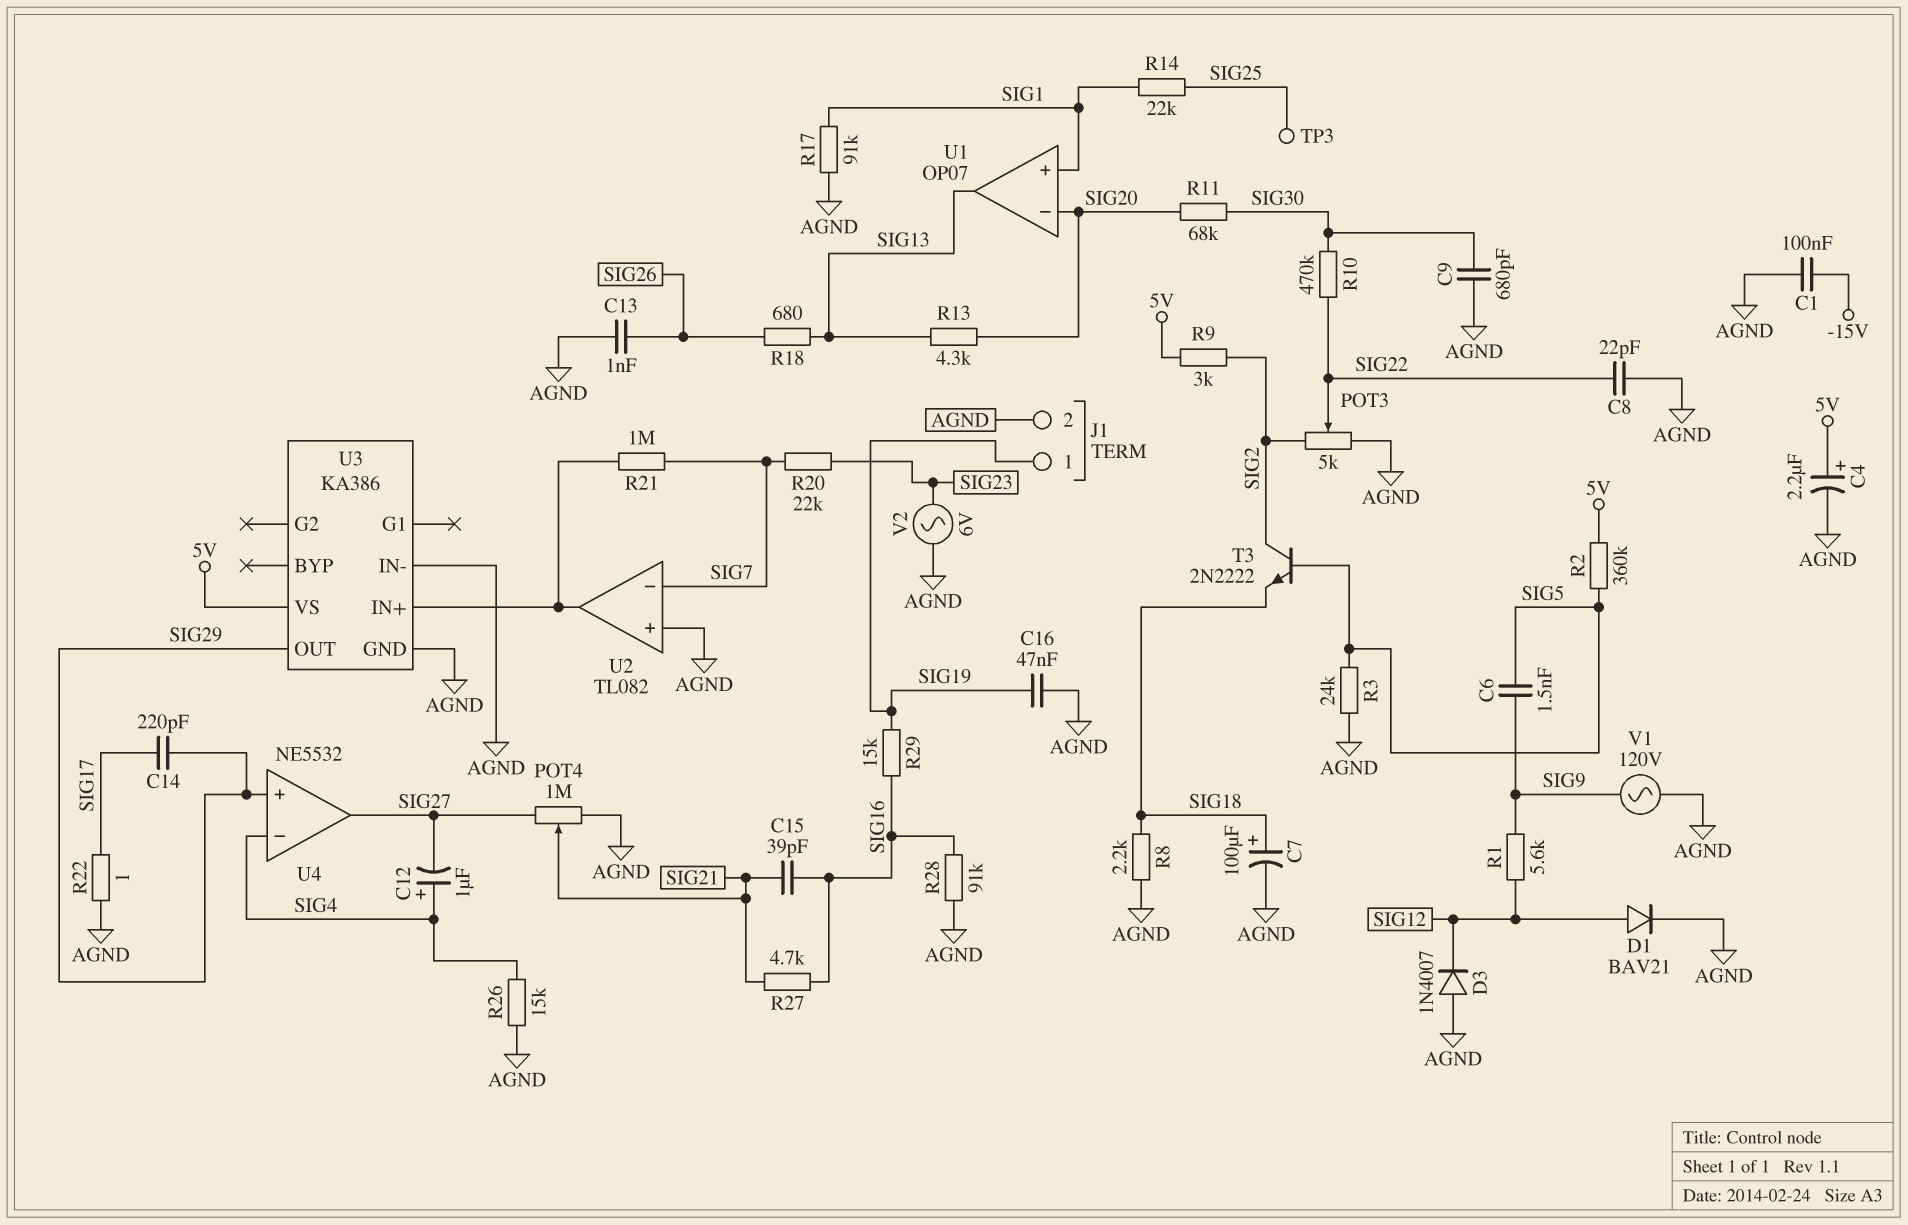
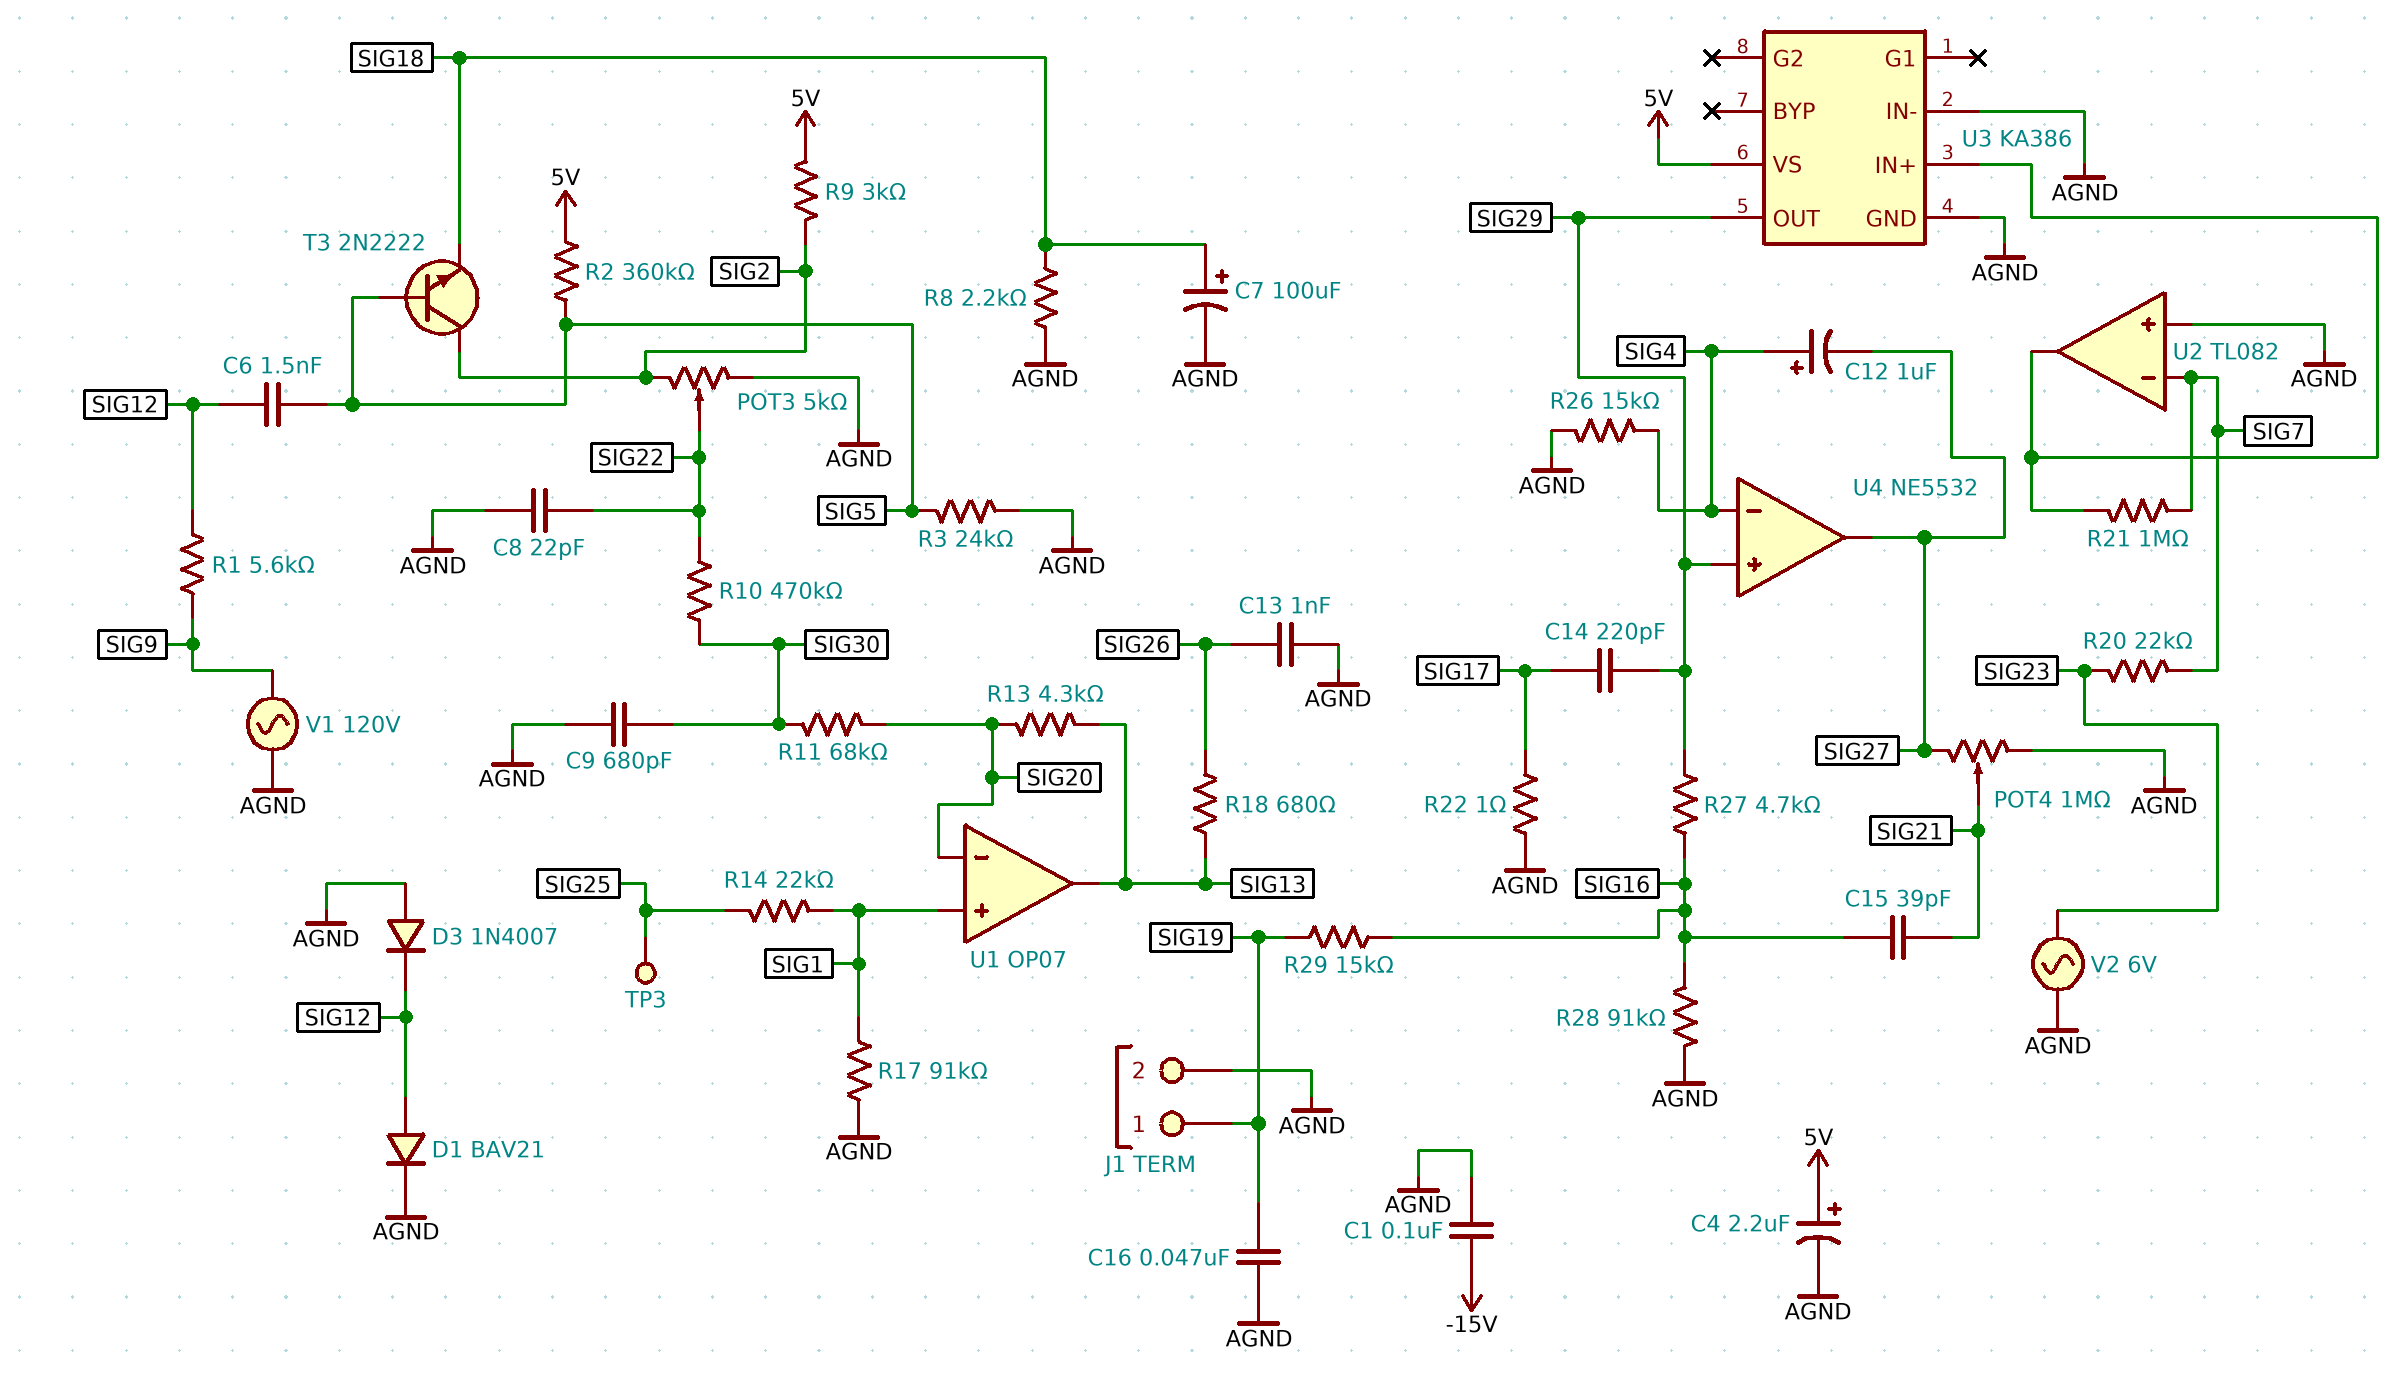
C6: 1.5nF (SIG5, SIG9) -> 1.5nF (SIG5, SIG12)
R27: 4.7k (SIG16, SIG21) -> 4.7k (SIG16, SIG29)

